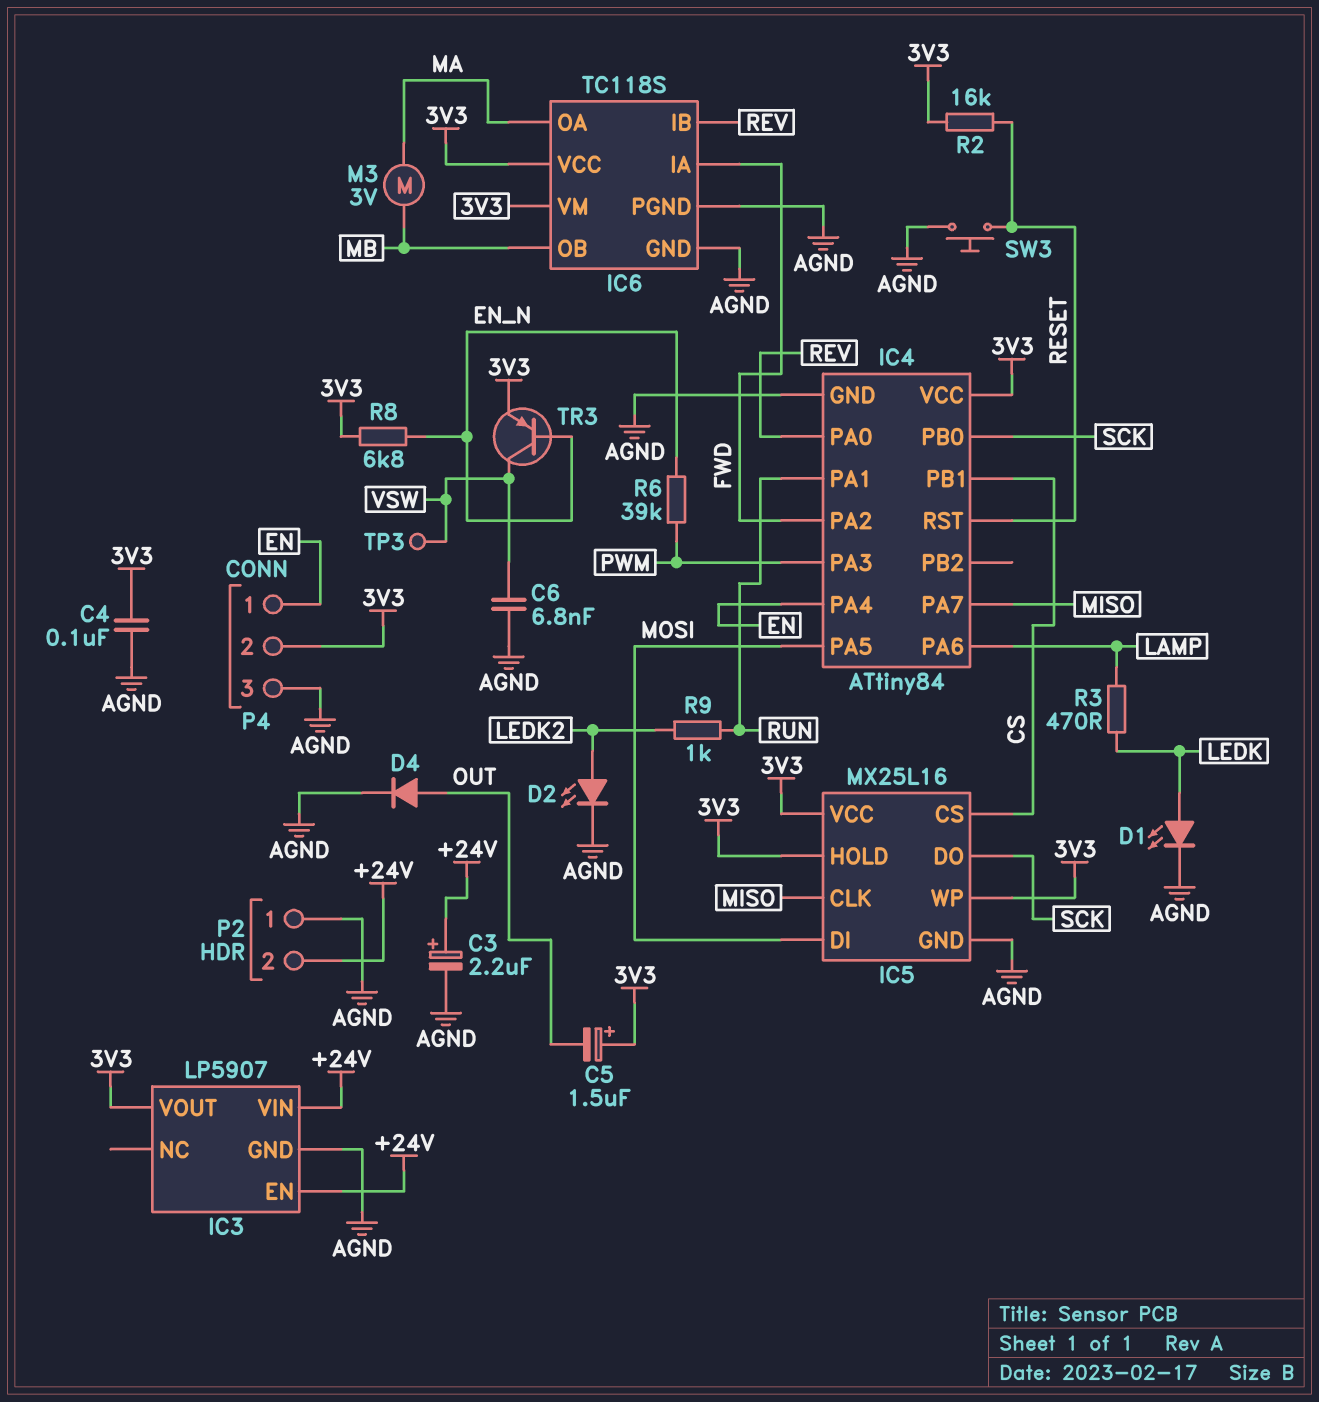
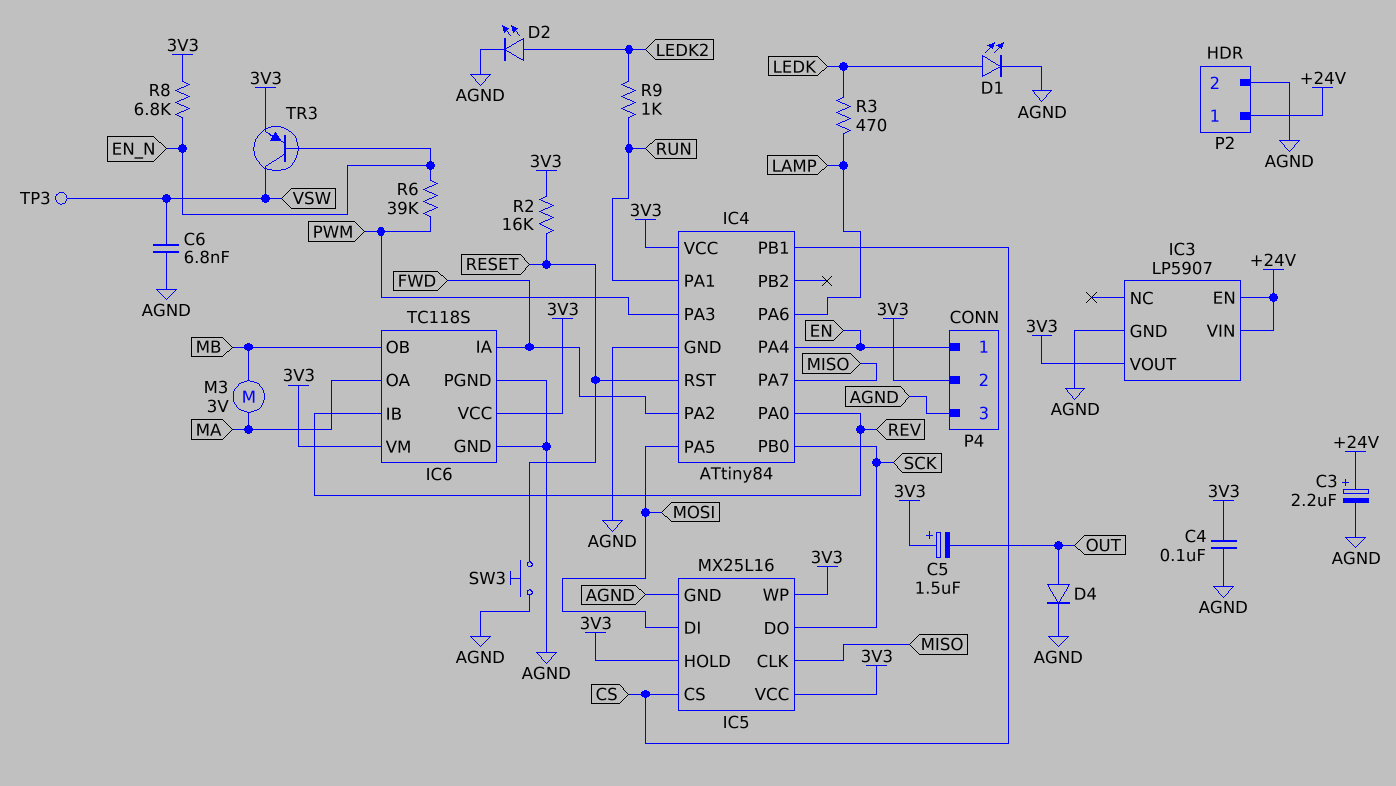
P2 pin 1: AGND -> +24V
P2 pin 2: +24V -> AGND

